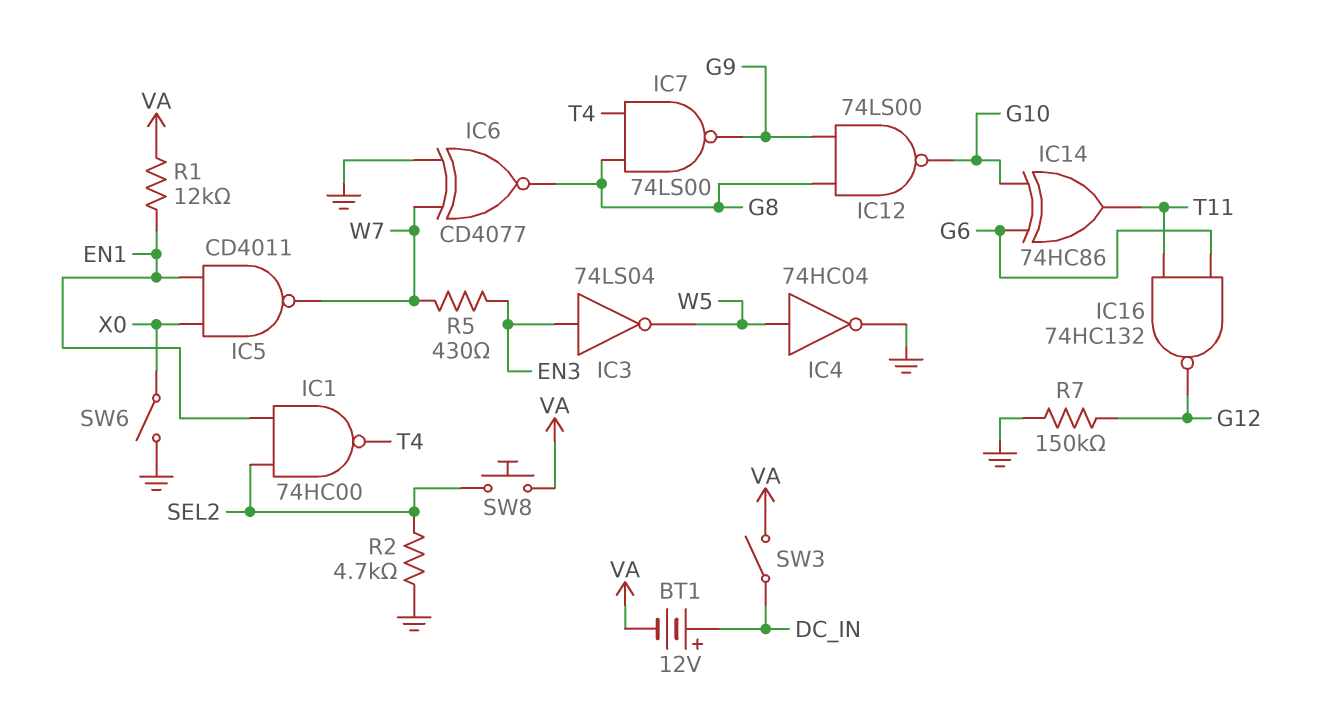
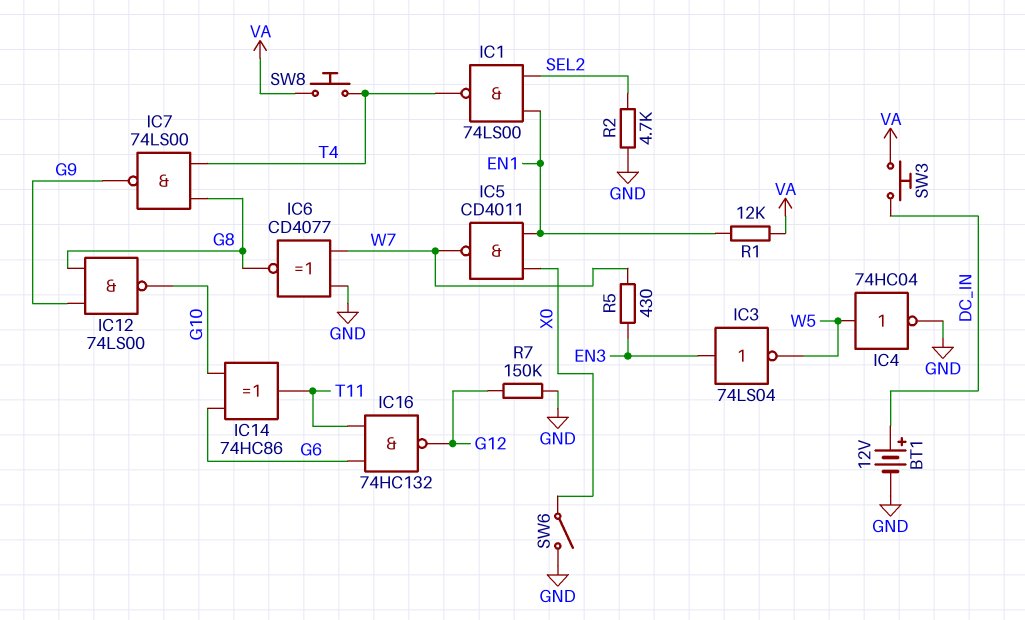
BT1: 12V (plus DC_IN, minus VA) -> 12V (plus DC_IN, minus GND)
IC1: NAND 74HC00 (in EN1, in SEL2, out T4) -> NAND 74LS00 (in EN1, in SEL2, out T4)
SW3: switch (DC_IN, VA) -> button (DC_IN, VA)
SW8: button (SEL2, VA) -> button (T4, VA)

